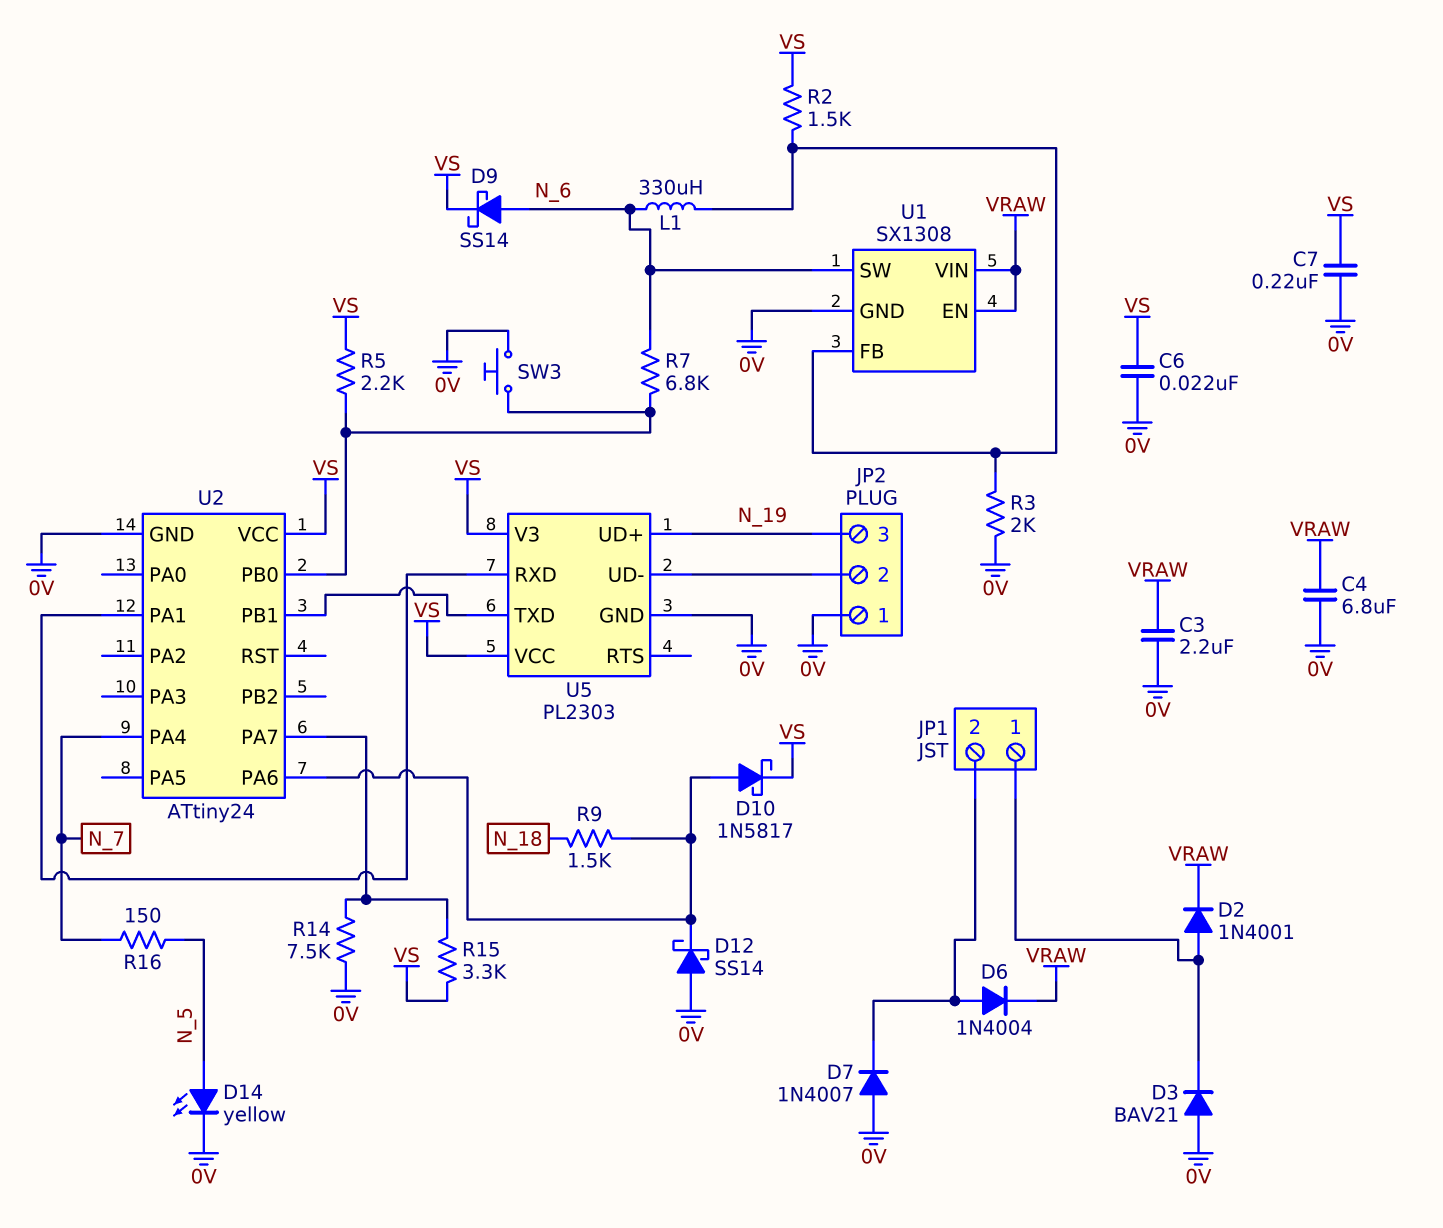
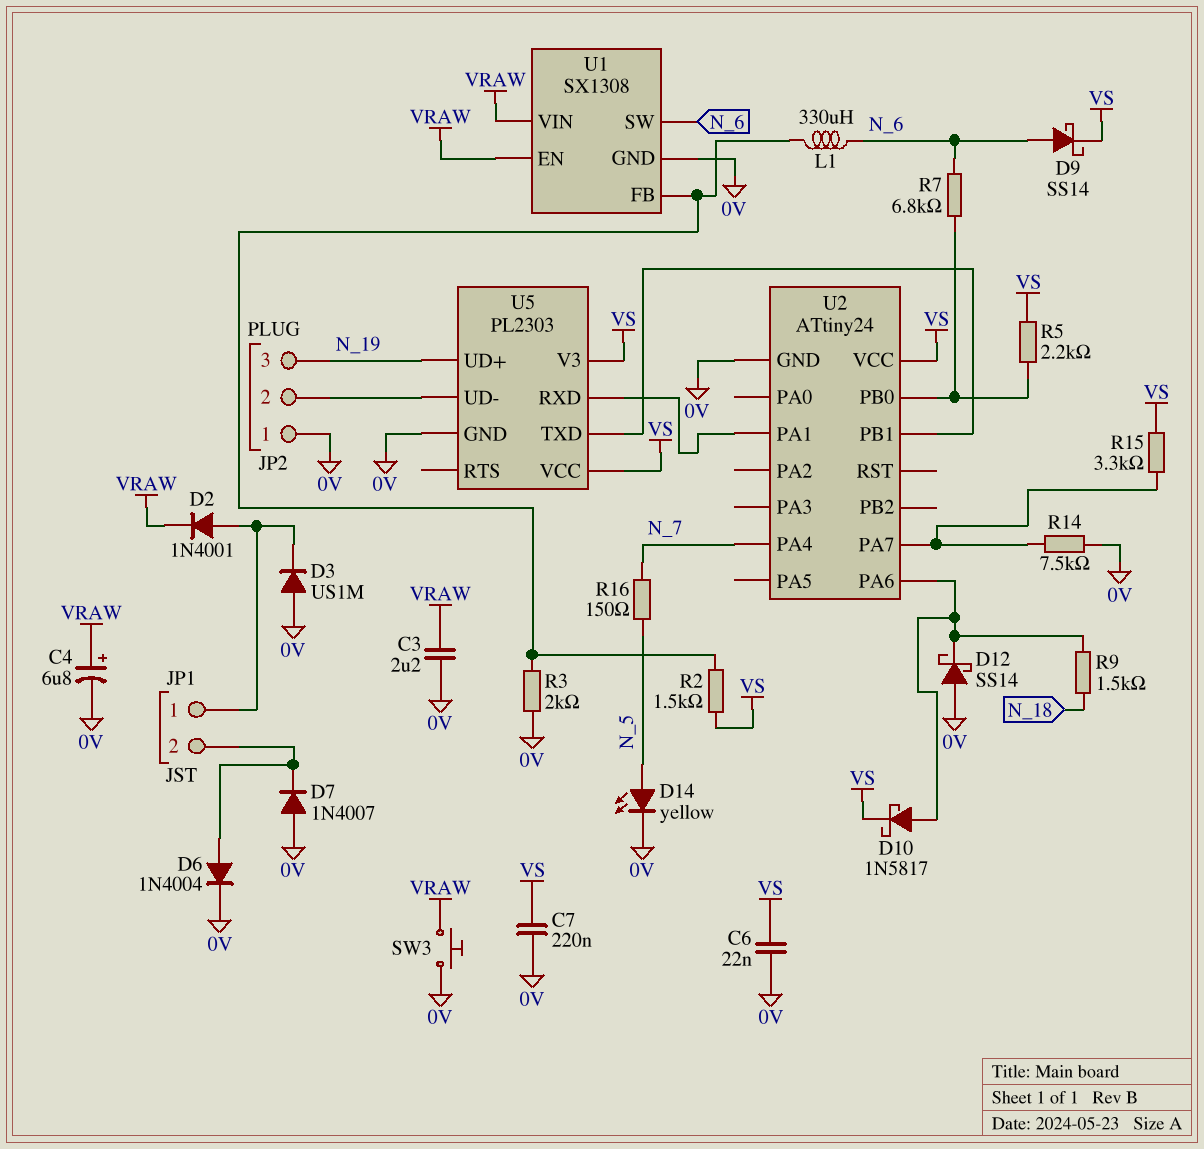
C4: 6.8uF (0V, VRAW) -> 6.8uF (plus VRAW, minus 0V)
D3: diode BAV21 (A 0V, K JP1/1) -> diode US1M (A 0V, K JP1/1)
D6: diode 1N4004 (A JP1/2, K VRAW) -> diode 1N4004 (A JP1/2, K 0V)
SW3: button (0V, U2/PB0) -> button (0V, VRAW)

